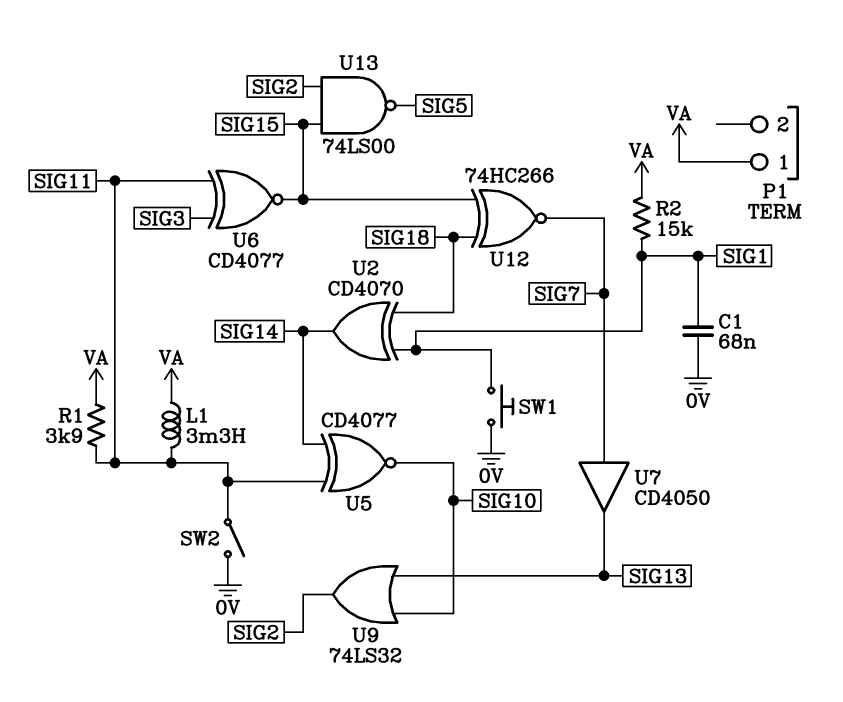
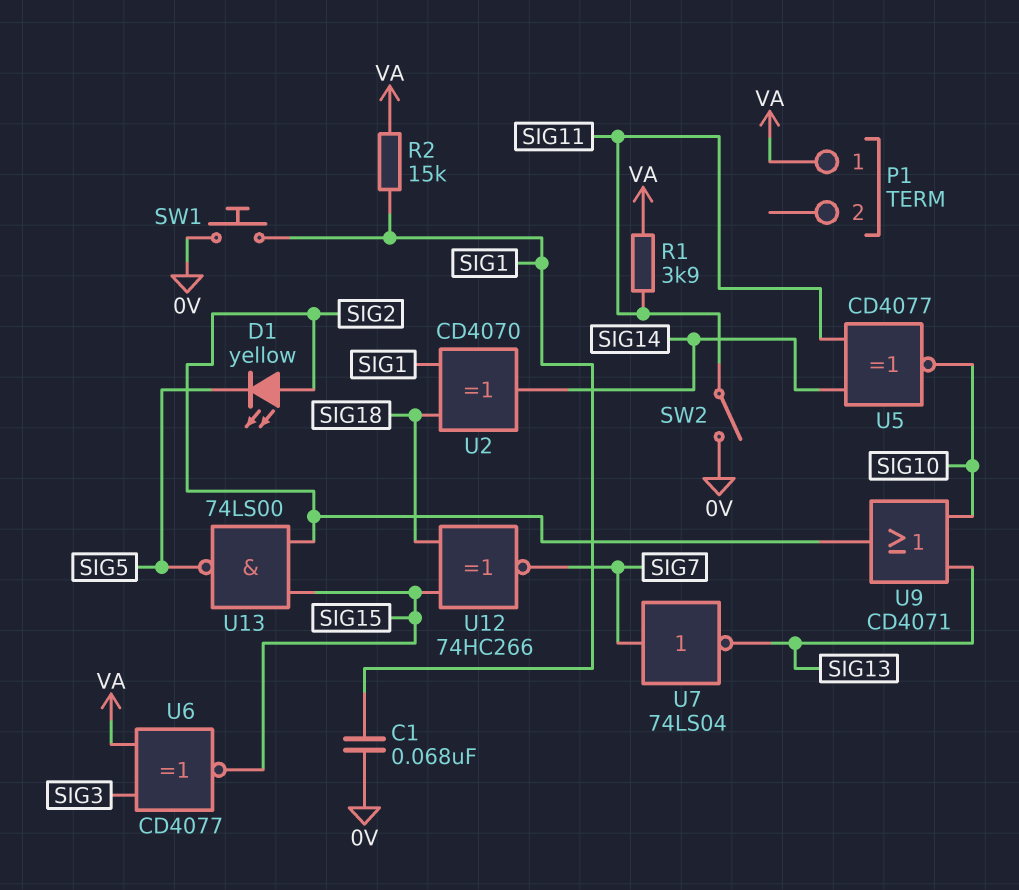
D1: none -> LED yellow (A SIG2, K SIG5)
L1: 3.3mH (SIG11, VA) -> none
U6: XNOR CD4077 (in SIG3, in SIG11, out SIG15) -> XNOR CD4077 (in SIG3, in VA, out SIG15)
U7: buffer CD4050 (in SIG7, out SIG13) -> NOT 74LS04 (in SIG7, out SIG13)
U9: OR 74LS32 (in SIG10, in SIG13, out SIG2) -> OR CD4071 (in SIG10, in SIG13, out SIG2)

